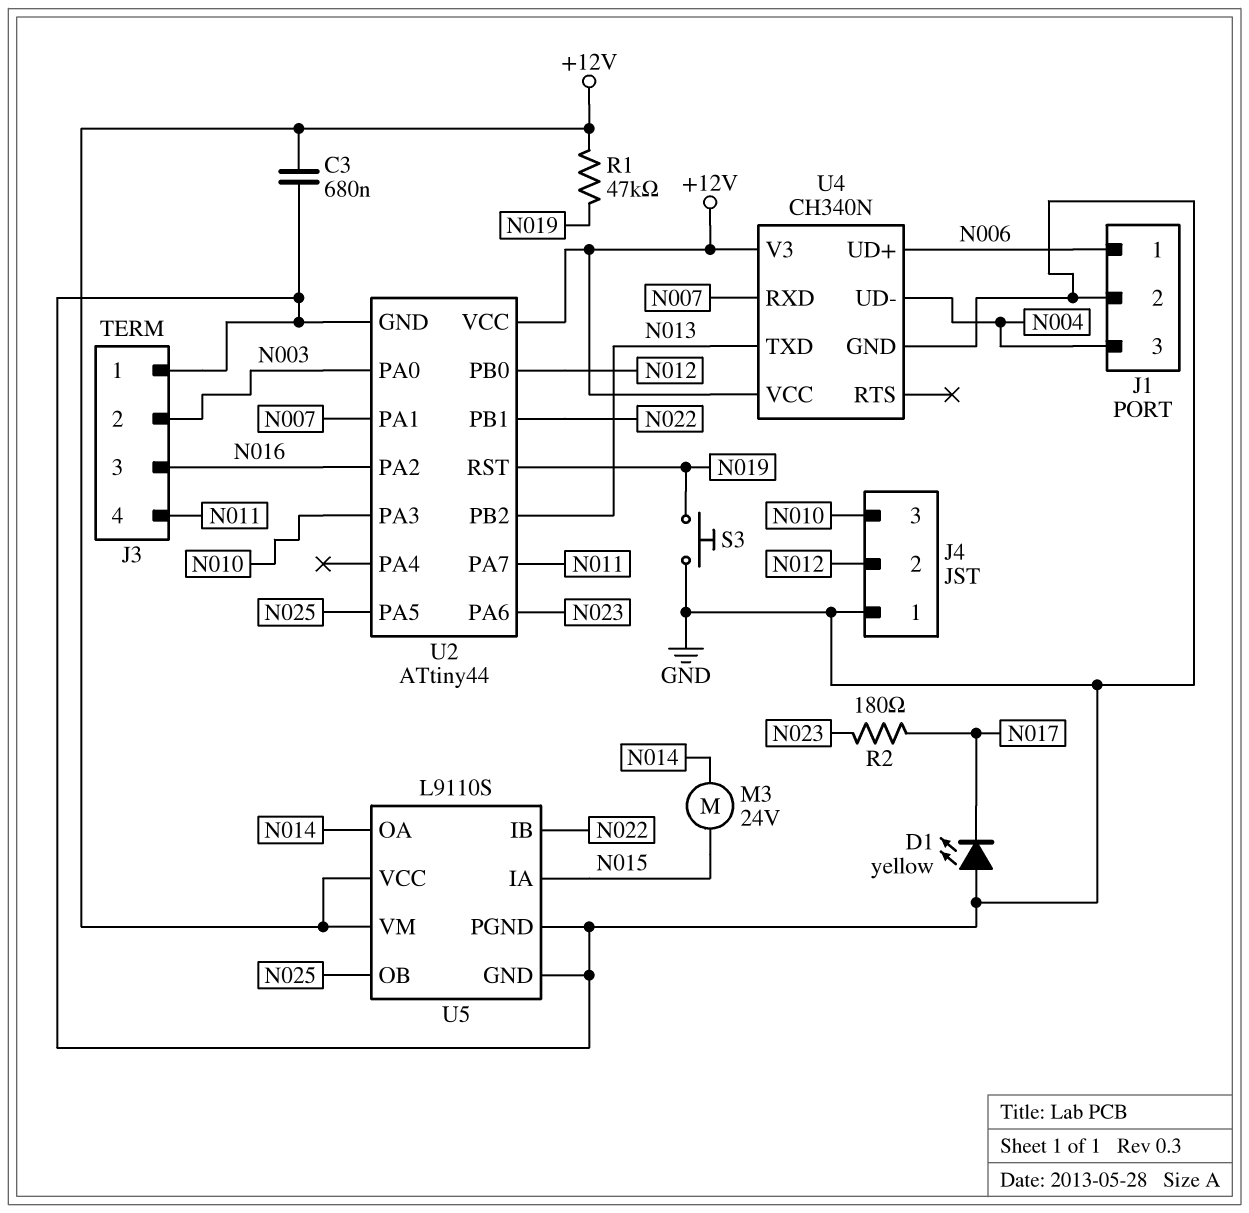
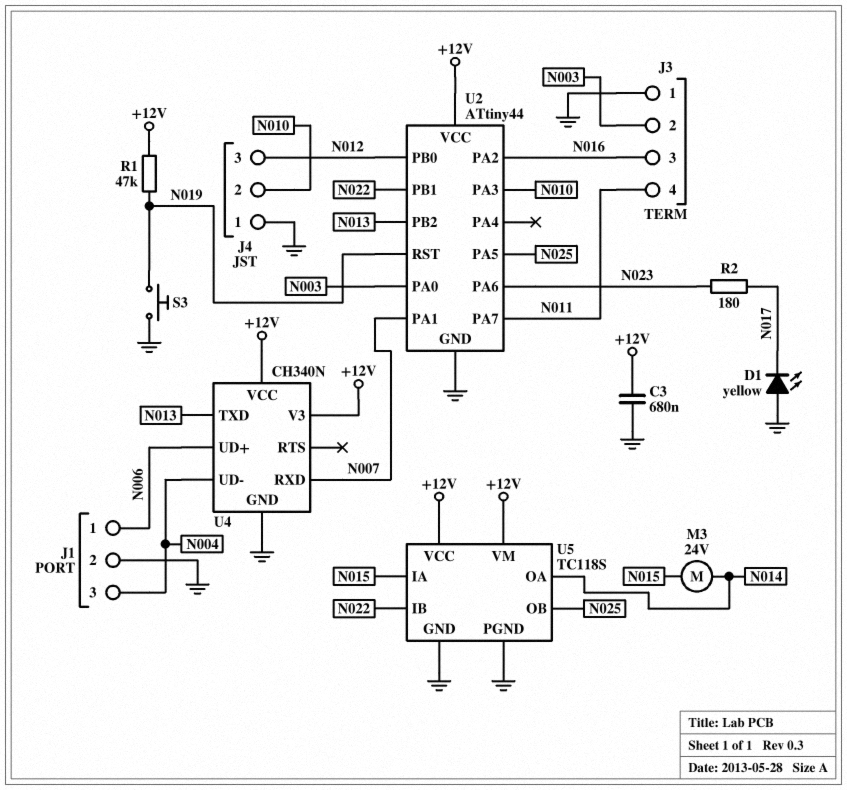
J4 pin 2: N012 -> N010
J4 pin 3: N010 -> N012
U5: L9110S -> TC118S

